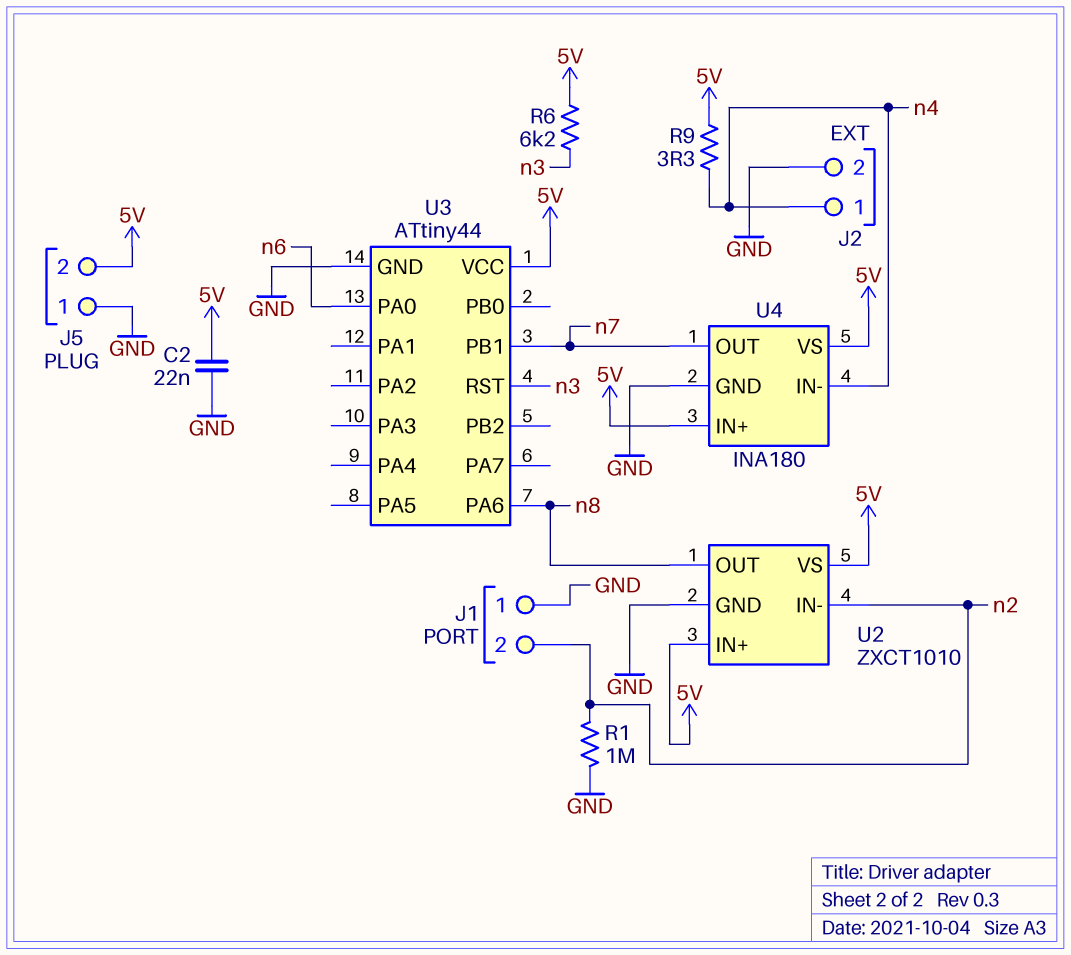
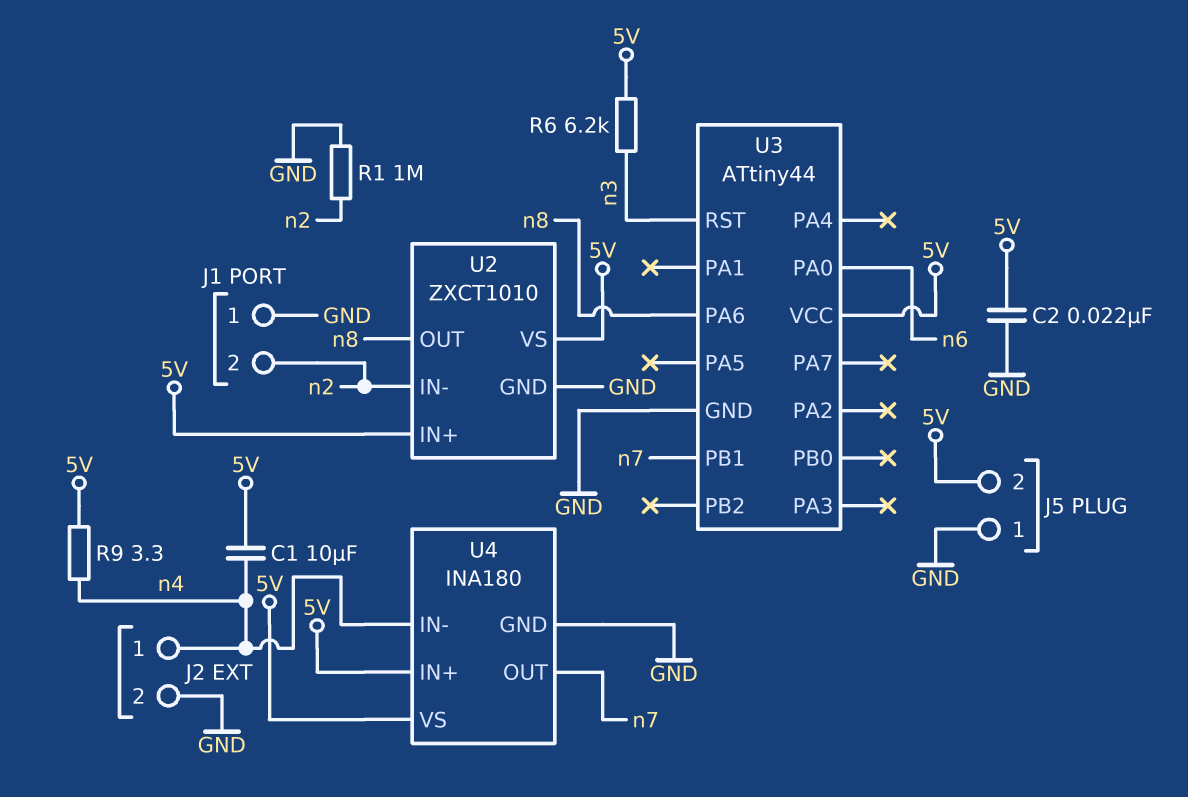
C1: none -> 10uF (5V, n4)

